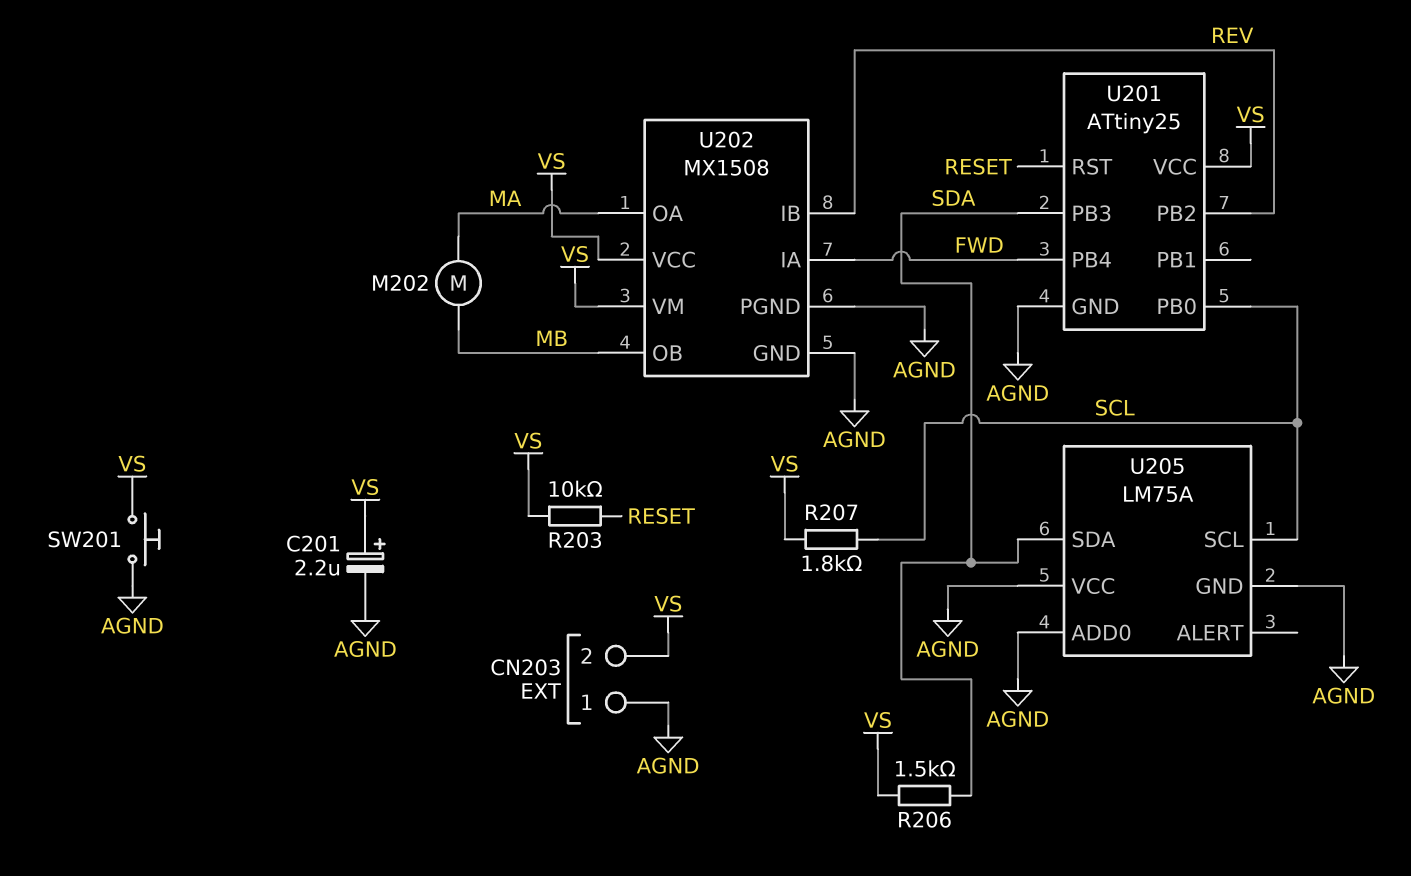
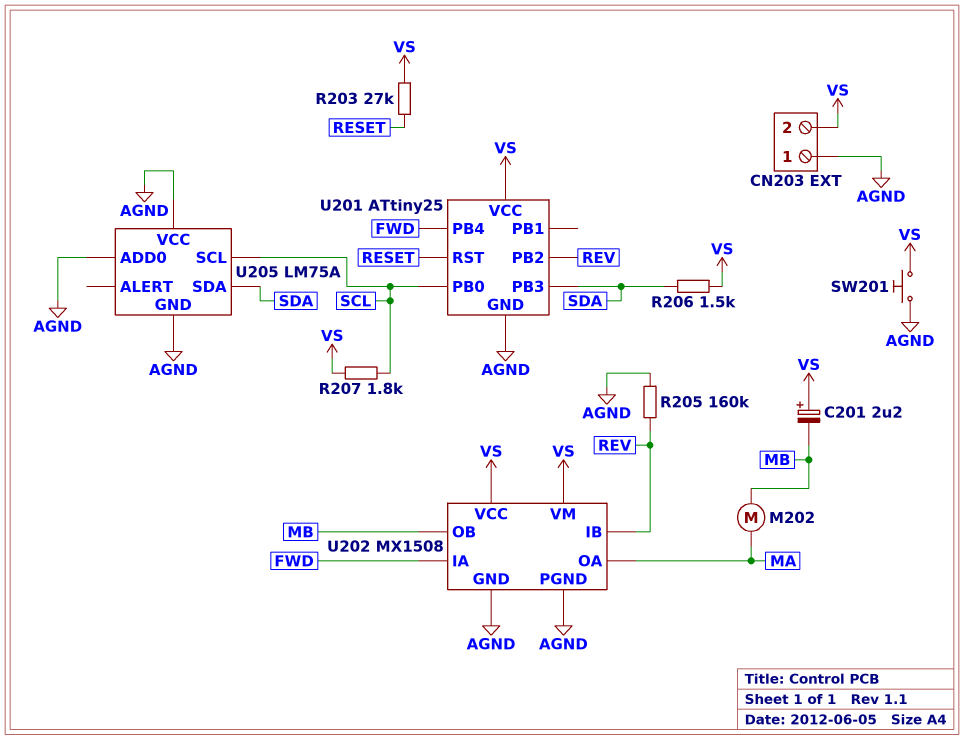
C201: 2.2uF (plus VS, minus AGND) -> 2.2uF (plus VS, minus MB)
R203: 10k (RESET, VS) -> 27k (RESET, VS)
R205: none -> 160k (AGND, REV)

